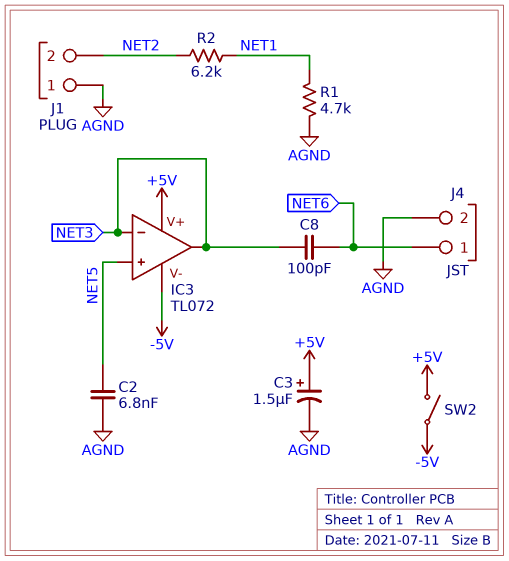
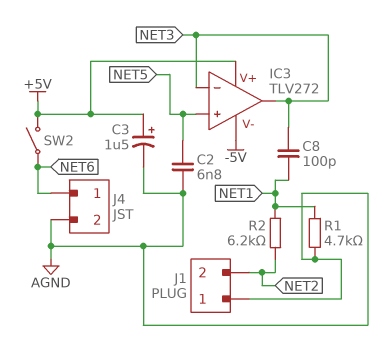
C8: 100pF (NET3, NET6) -> 100pF (NET1, NET3)
IC3: TL072 -> TLV272
SW2: switch (+5V, -5V) -> switch (+5V, NET6)

